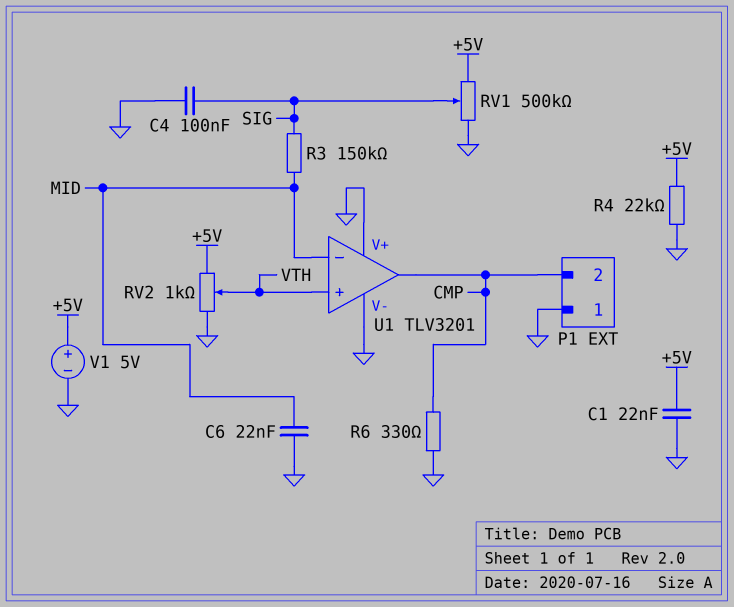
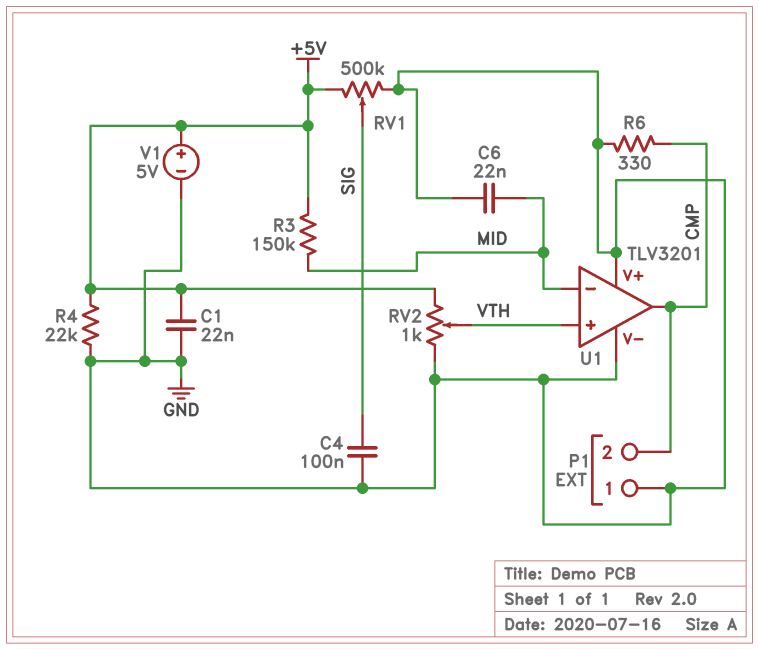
R3: 150k (MID, SIG) -> 150k (+5V, MID)

